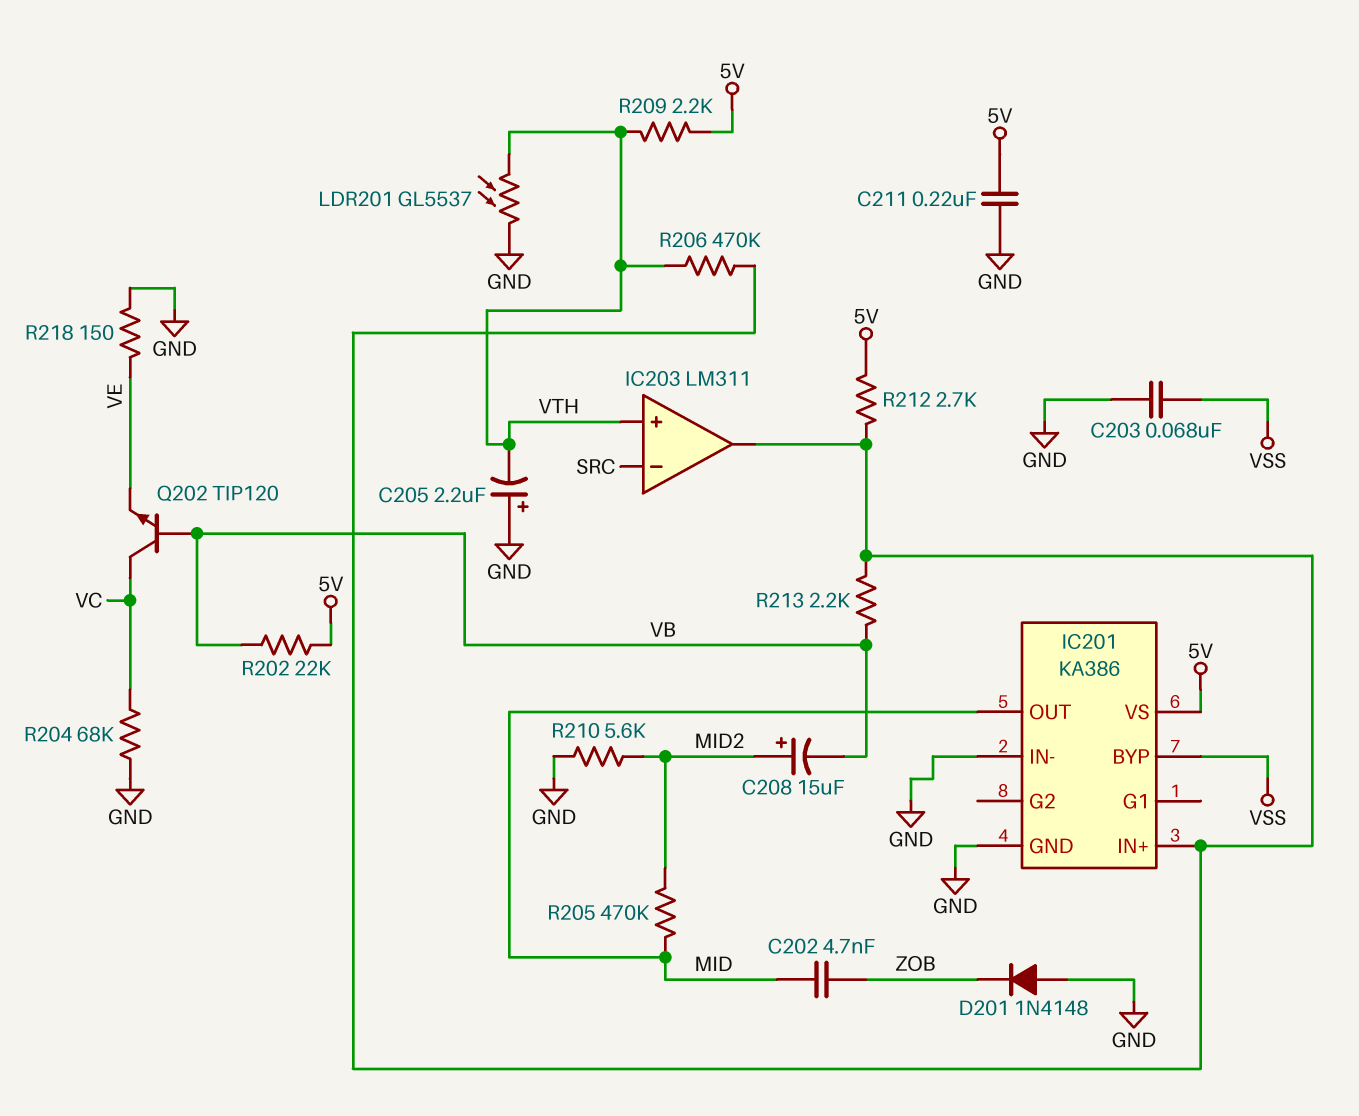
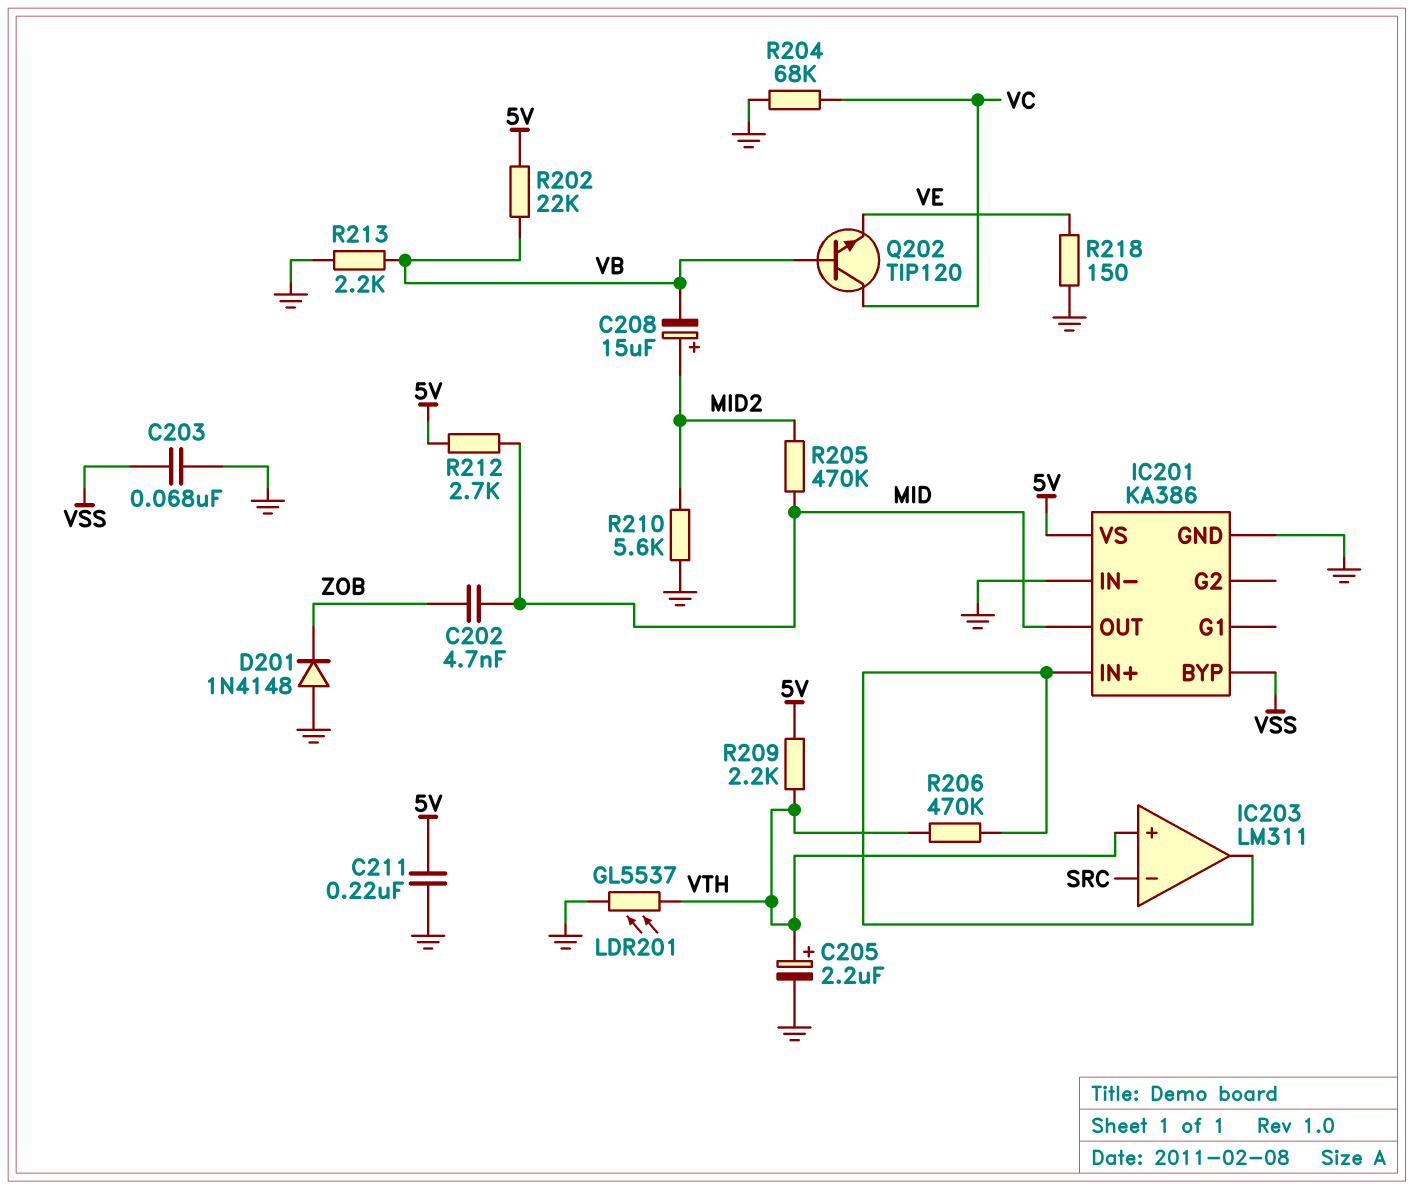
C205: 2.2uF (plus GND, minus VTH) -> 2.2uF (plus VTH, minus GND)
R212: 2.7k (5V, IC201/IN+) -> 2.7k (5V, MID)
R213: 2.2k (IC201/IN+, VB) -> 2.2k (GND, VB)

